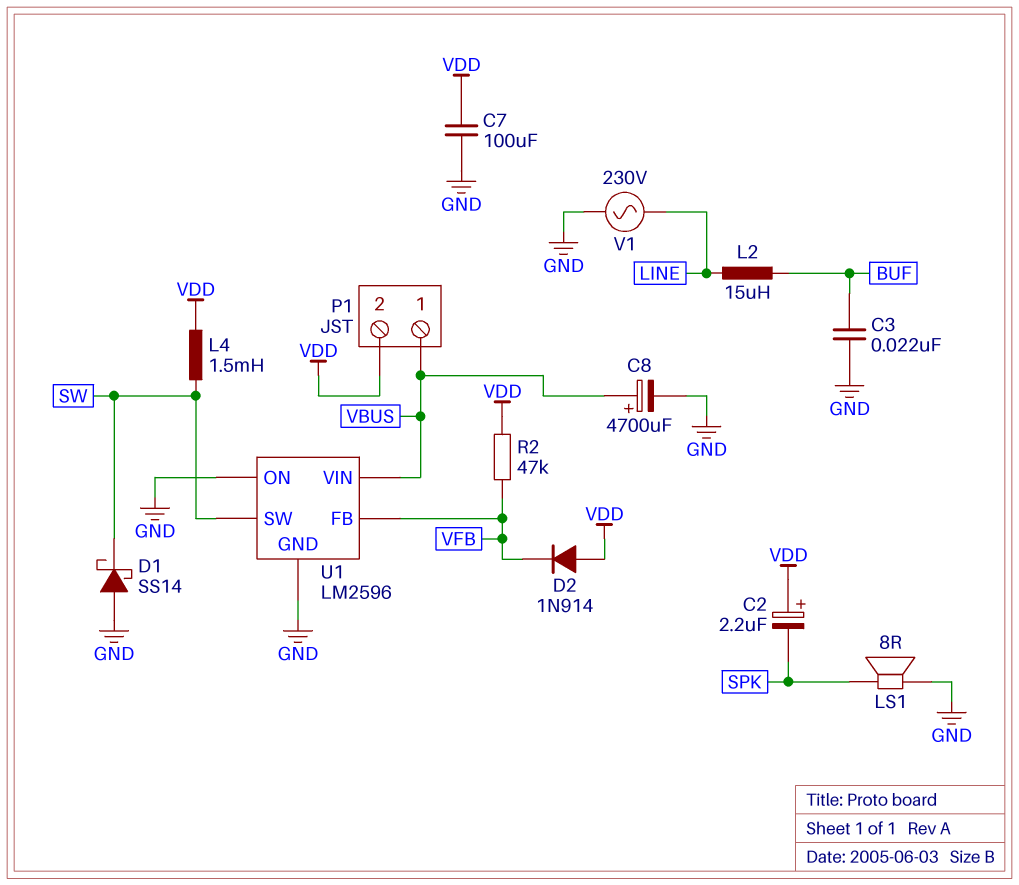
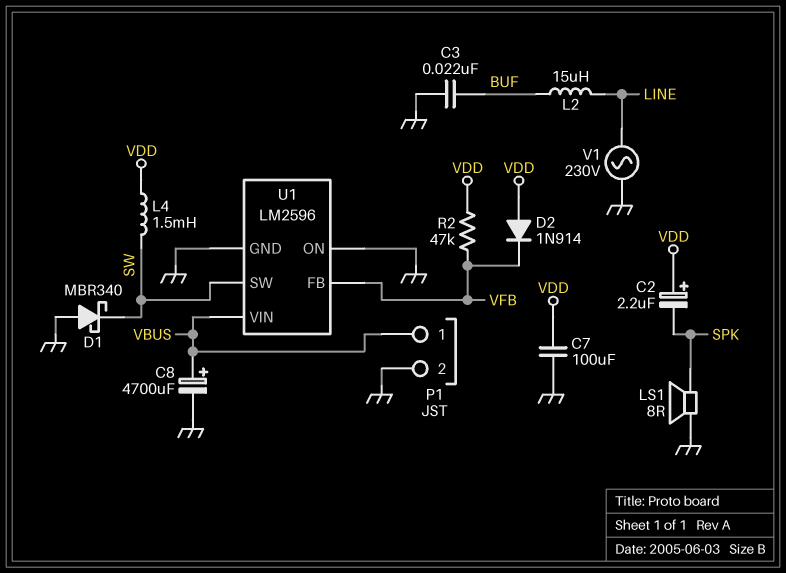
D1: schottky SS14 (A GND, K SW) -> schottky MBR340 (A GND, K SW)
P1 pin 2: VDD -> GND

